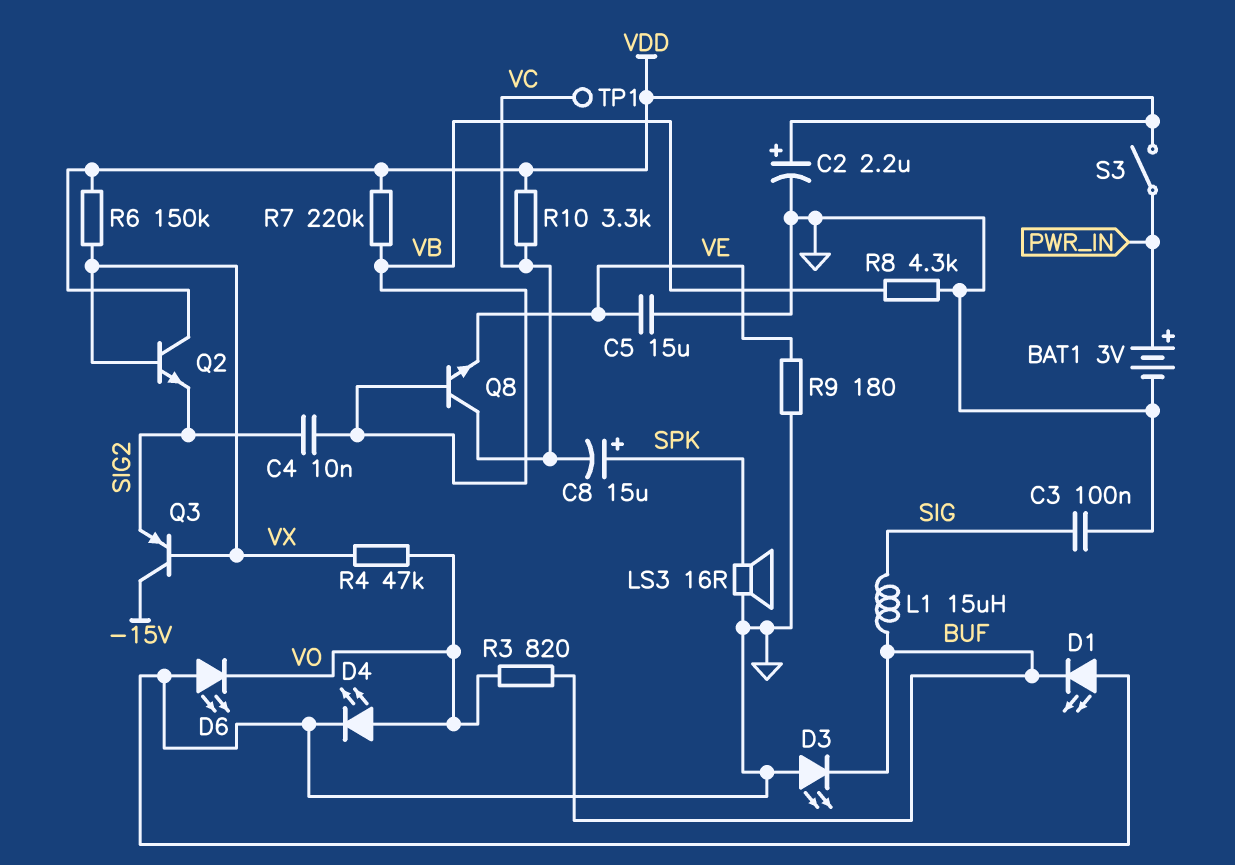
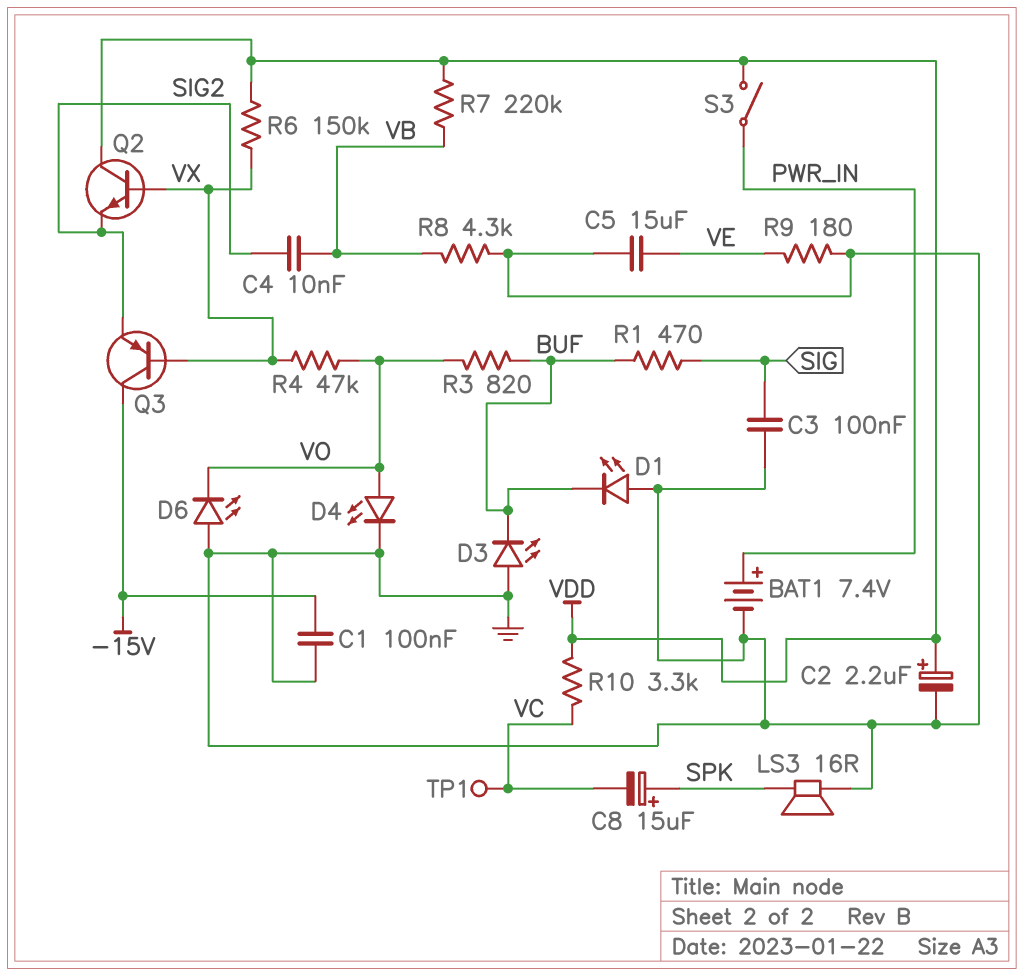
BAT1: 3V (plus PWR_IN, minus GND) -> 7.4V (plus PWR_IN, minus GND)
C1: none -> 100nF (-15V, GND)
L1: 15uH (BUF, SIG) -> none
Q8: NPN (B VB, C VC, E VE) -> none
R1: none -> 470 (BUF, SIG)

